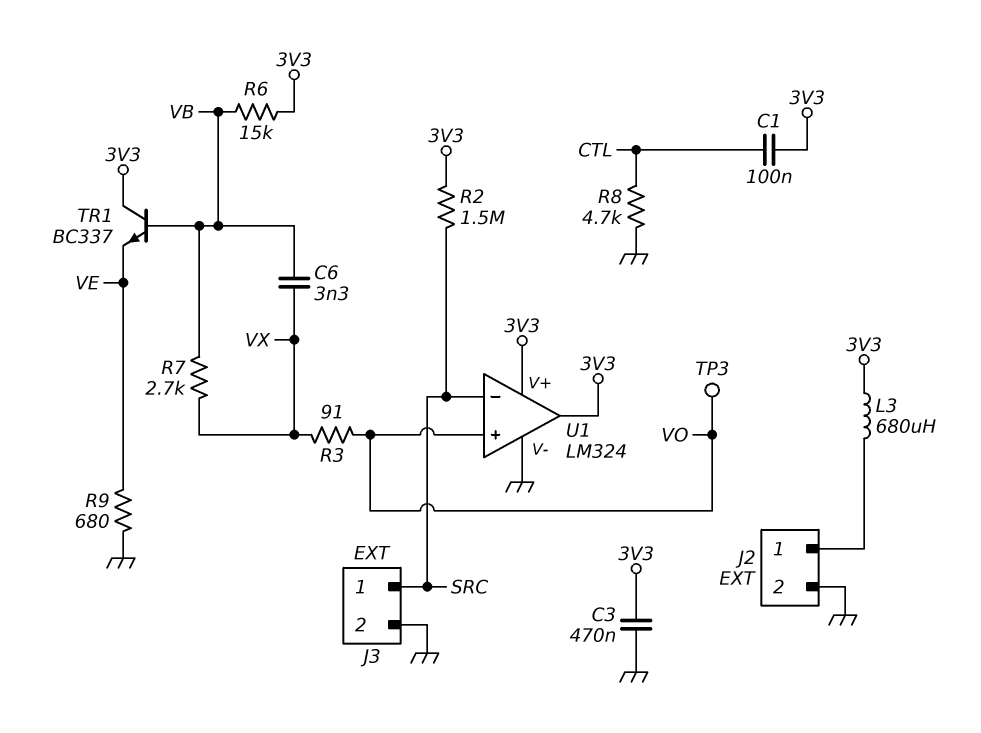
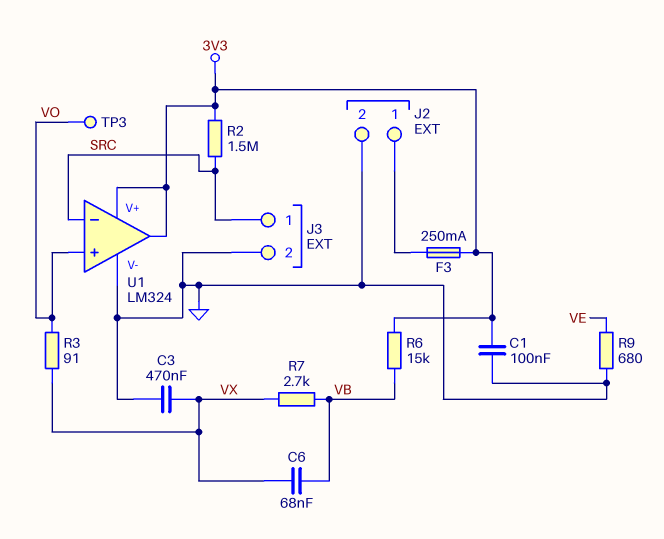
C1: 100nF (3V3, CTL) -> 100nF (3V3, GND)
C3: 470nF (3V3, GND) -> 470nF (GND, VX)
C6: 3.3nF (VB, VX) -> 68nF (VB, VX)
F3: none -> 250mA (3V3, J2/1)
L3: 680uH (3V3, J2/1) -> none
R8: 4.7k (CTL, GND) -> none
TR1: NPN BC337 (B VB, C 3V3, E VE) -> none

